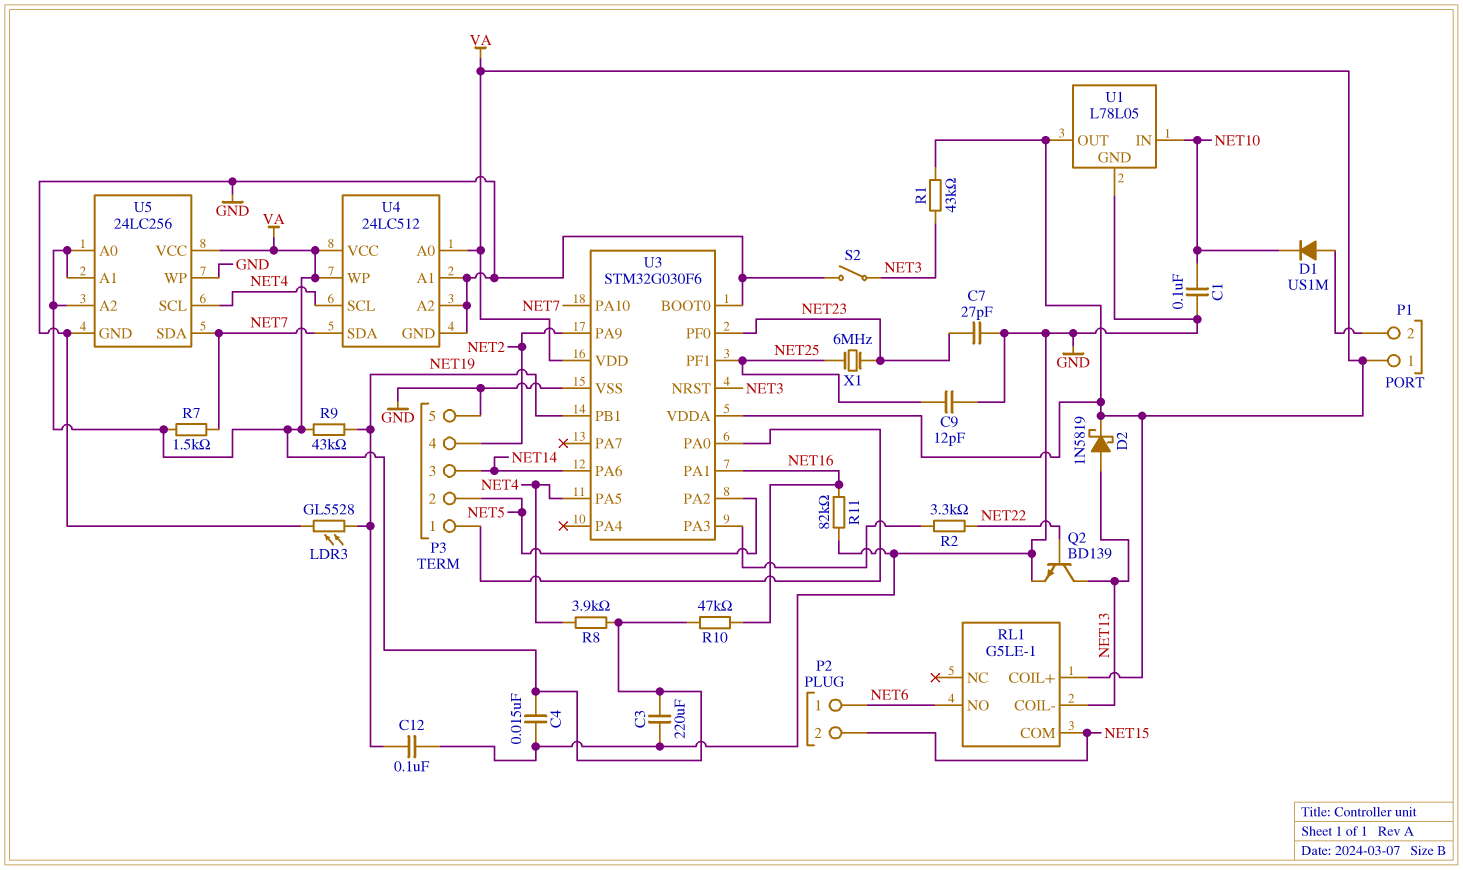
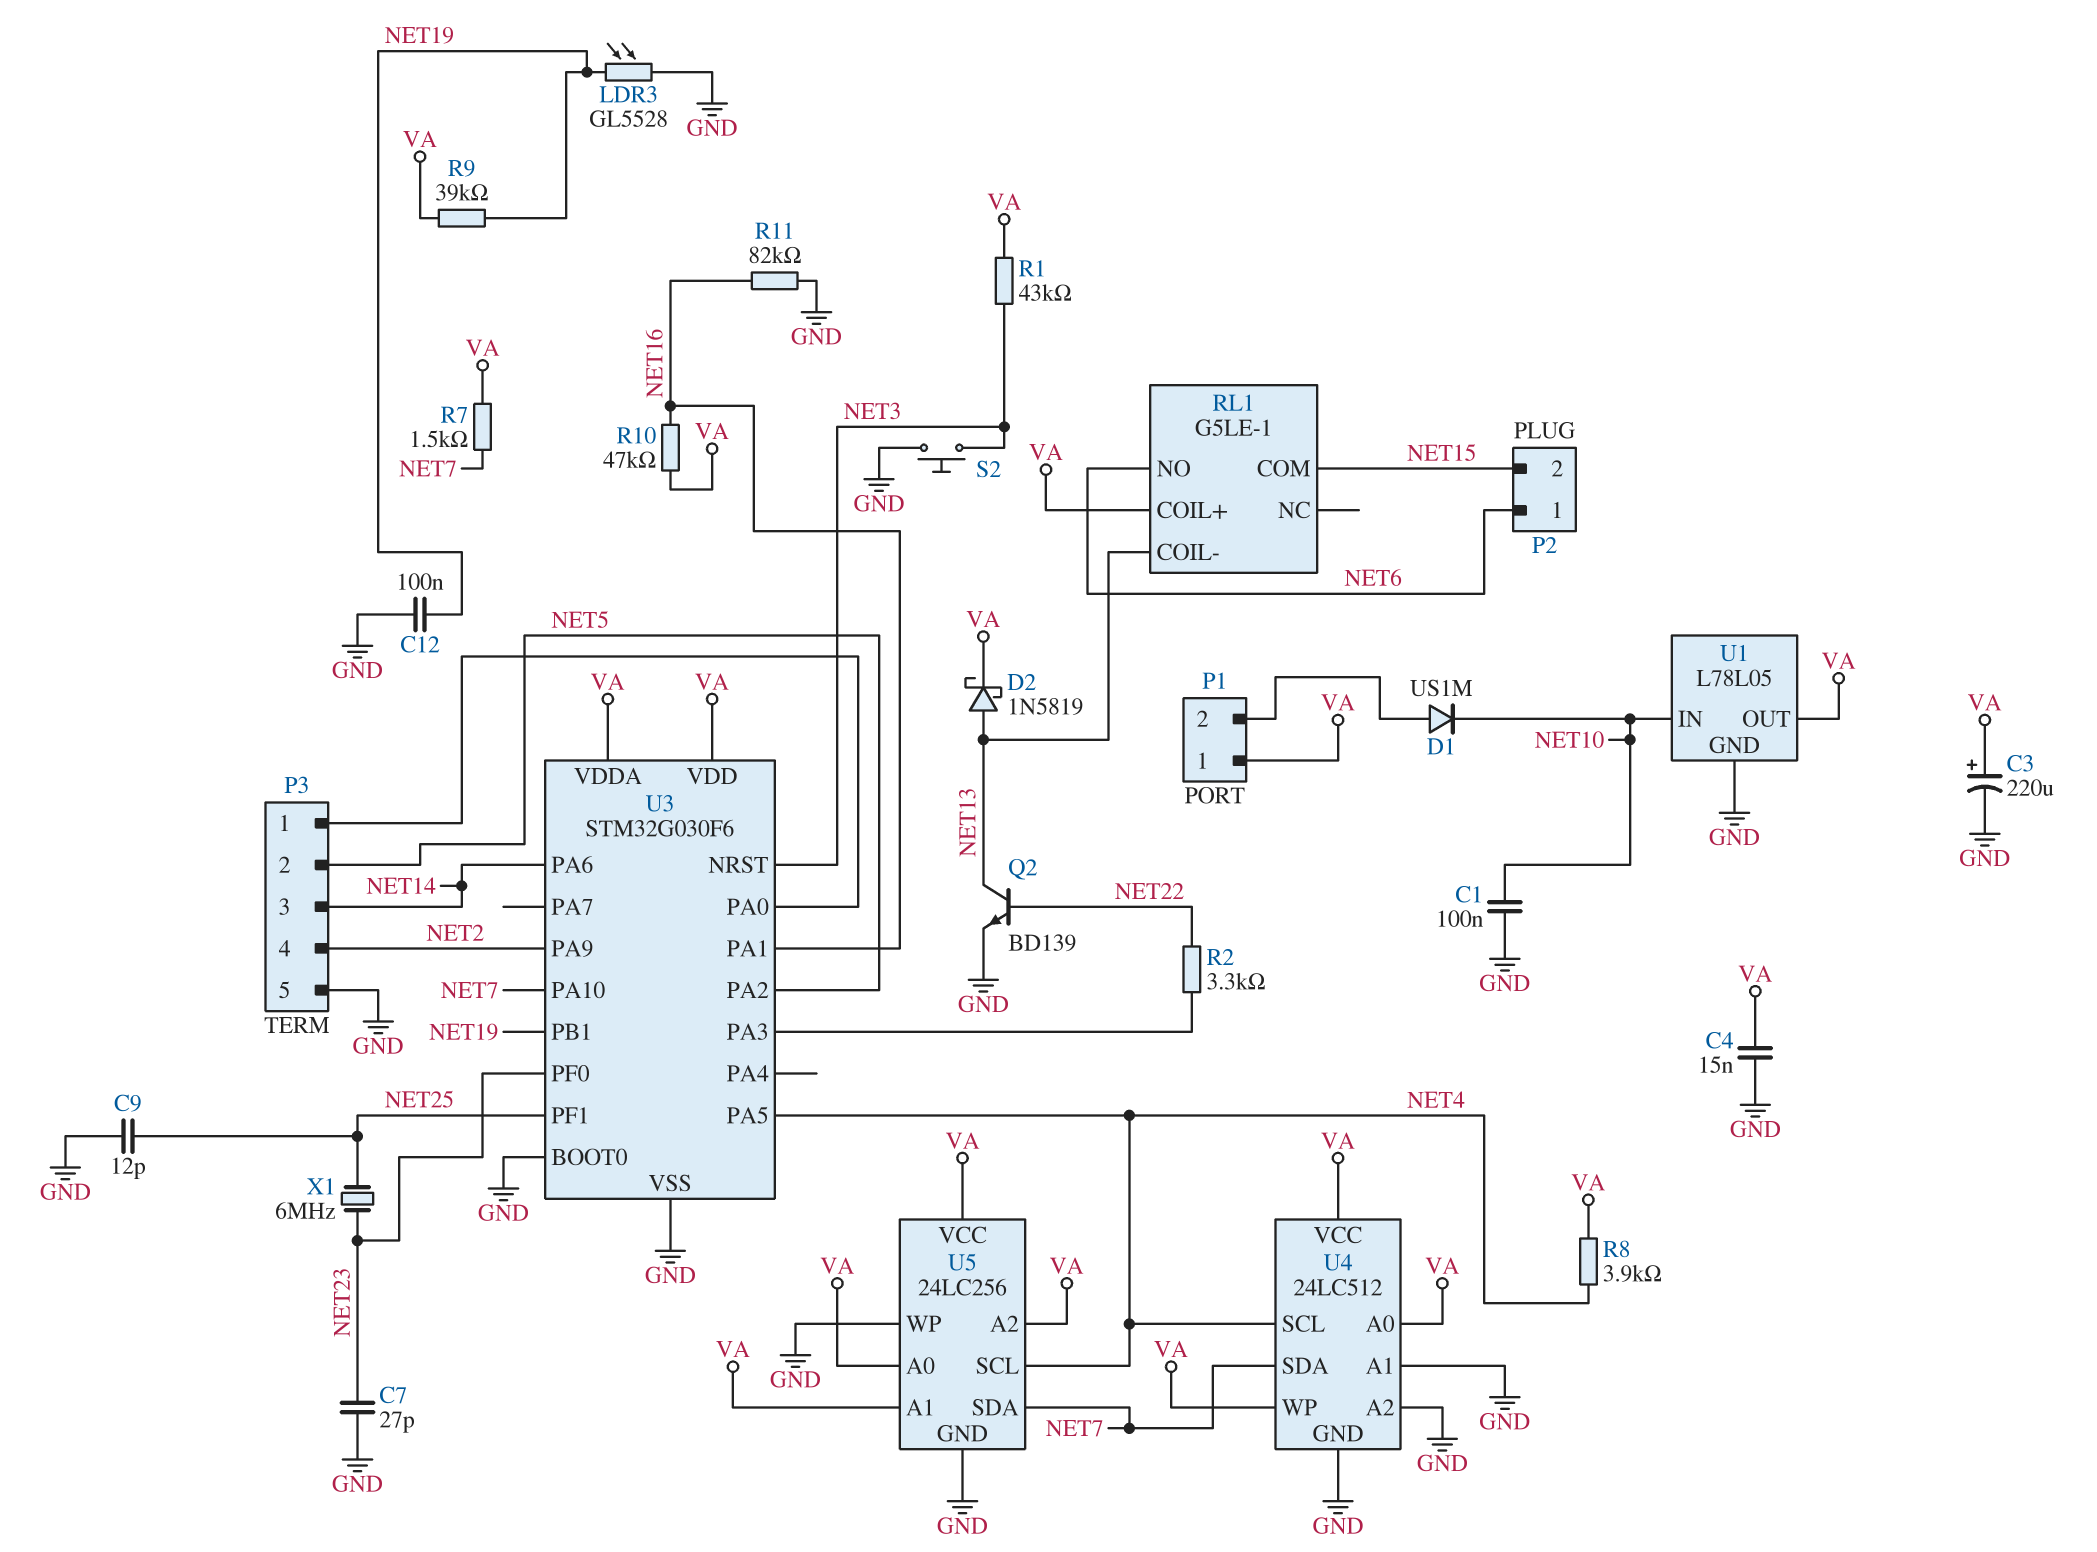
C3: 220uF (GND, VA) -> 220uF (plus VA, minus GND)
R9: 43k (NET19, VA) -> 39k (NET19, VA)
S2: switch (GND, NET3) -> button (GND, NET3)

